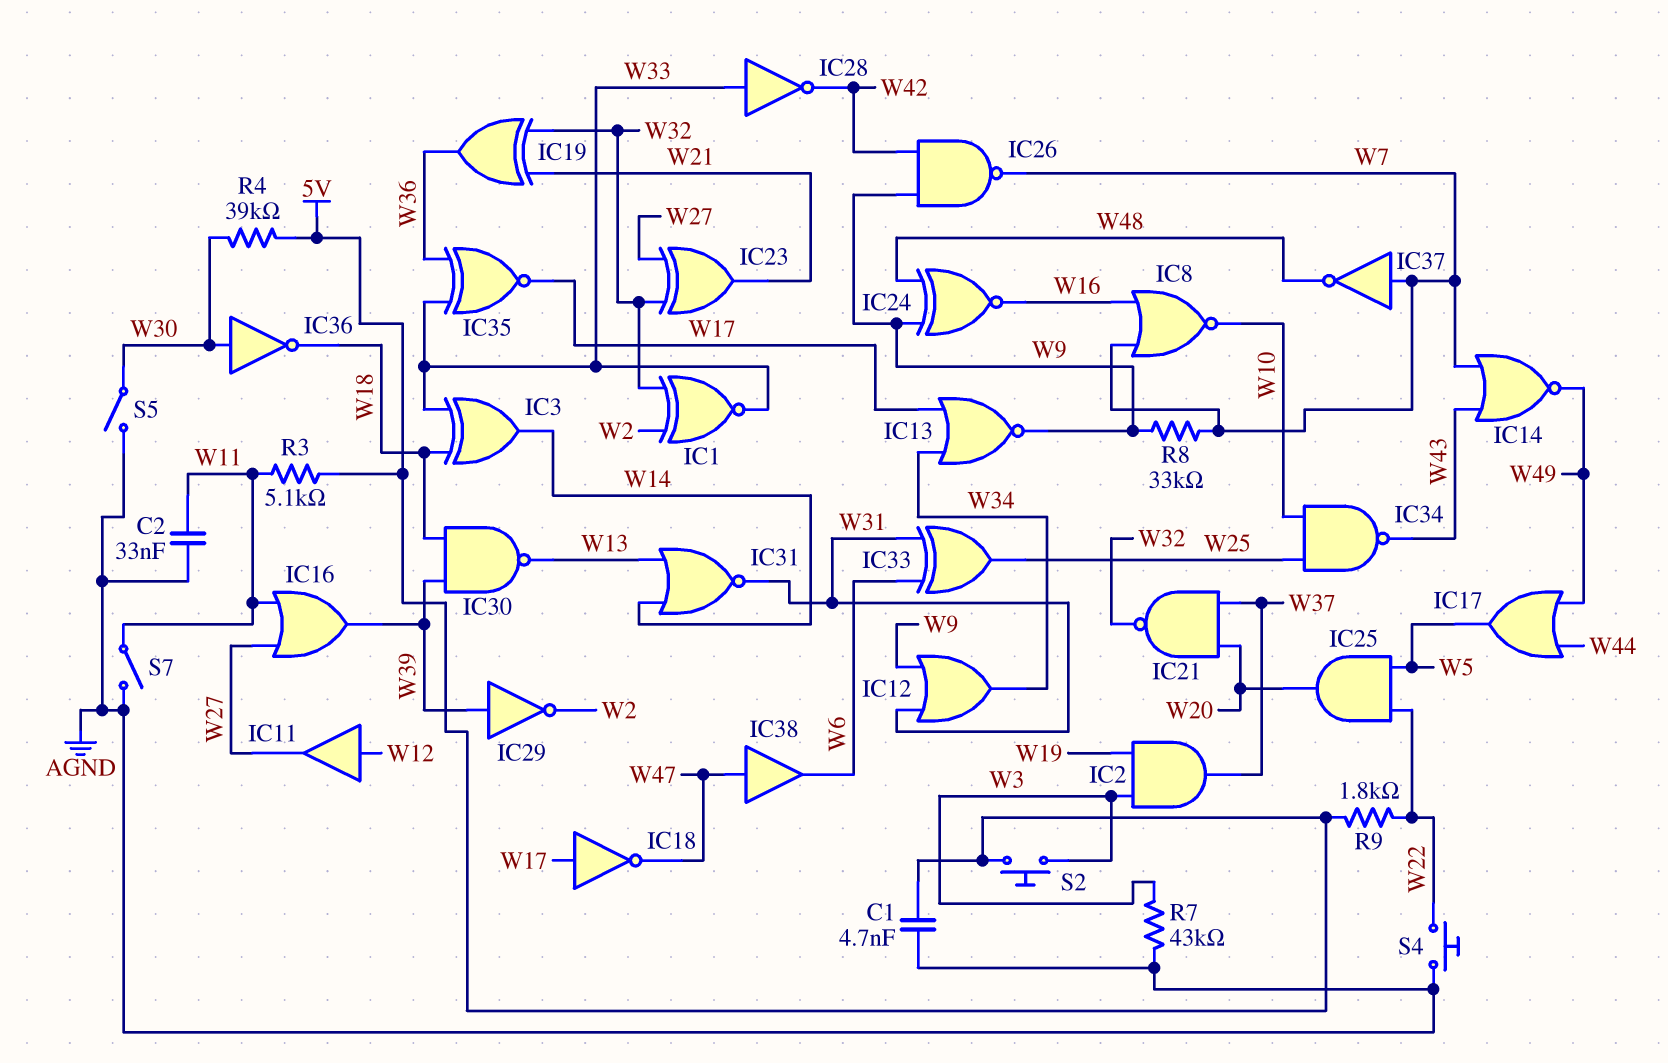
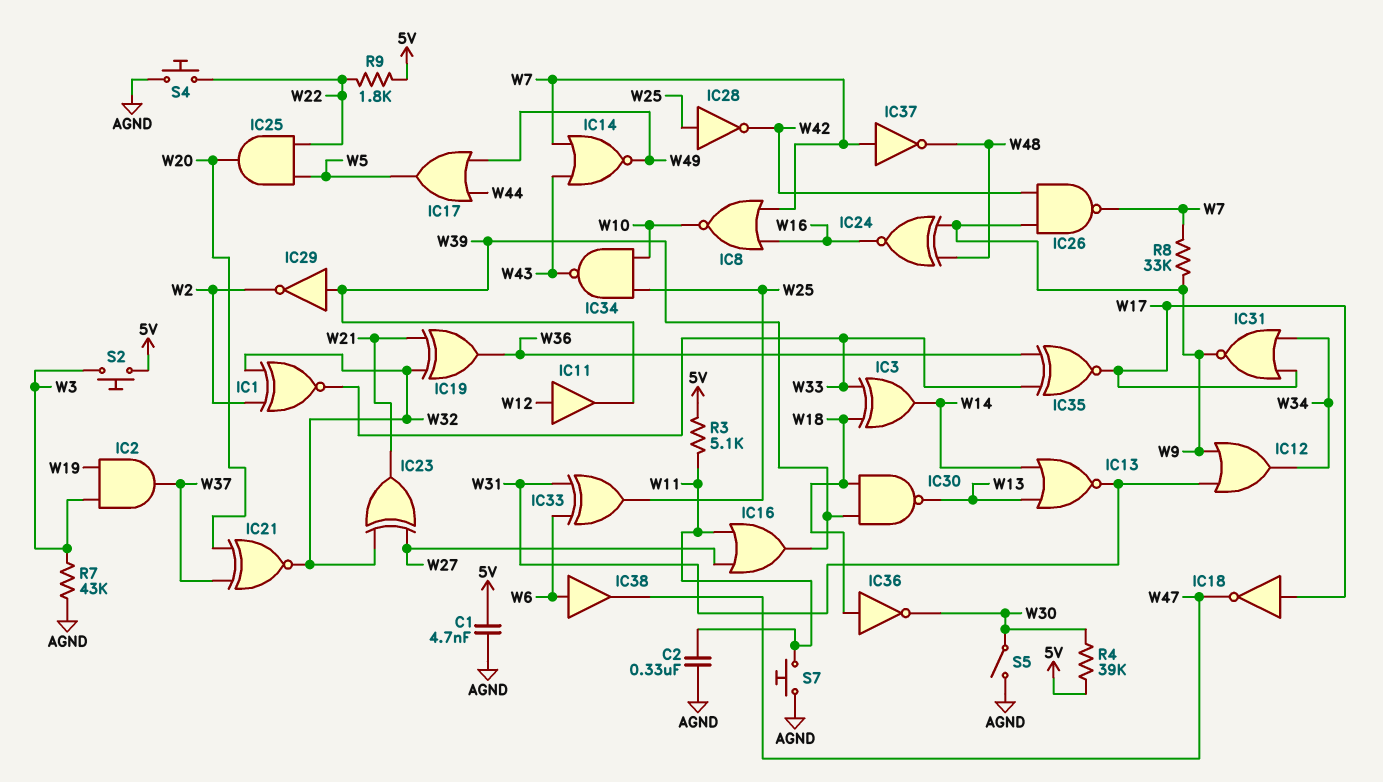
C2: 33nF (AGND, W11) -> 330nF (AGND, W11)
IC11: buffer (in W12, out W27) -> buffer (in W12, out W39)
IC13: NOR (in W17, in W34, out W9) -> NOR (in W13, in W14, out W31)
IC21: NAND (in W20, in W37, out W32) -> XNOR (in W20, in W37, out W32)
IC28: NOT (in W33, out W42) -> NOT (in W25, out W42)
IC31: NOR (in W13, in W14, out W31) -> NOR (in W17, in W34, out W9)
IC36: NOT (in W30, out W18) -> NOT (in W18, out W30)
IC38: buffer (in W47, out W6) -> buffer (in W6, out W47)
S7: switch (AGND, W11) -> button (AGND, W11)

